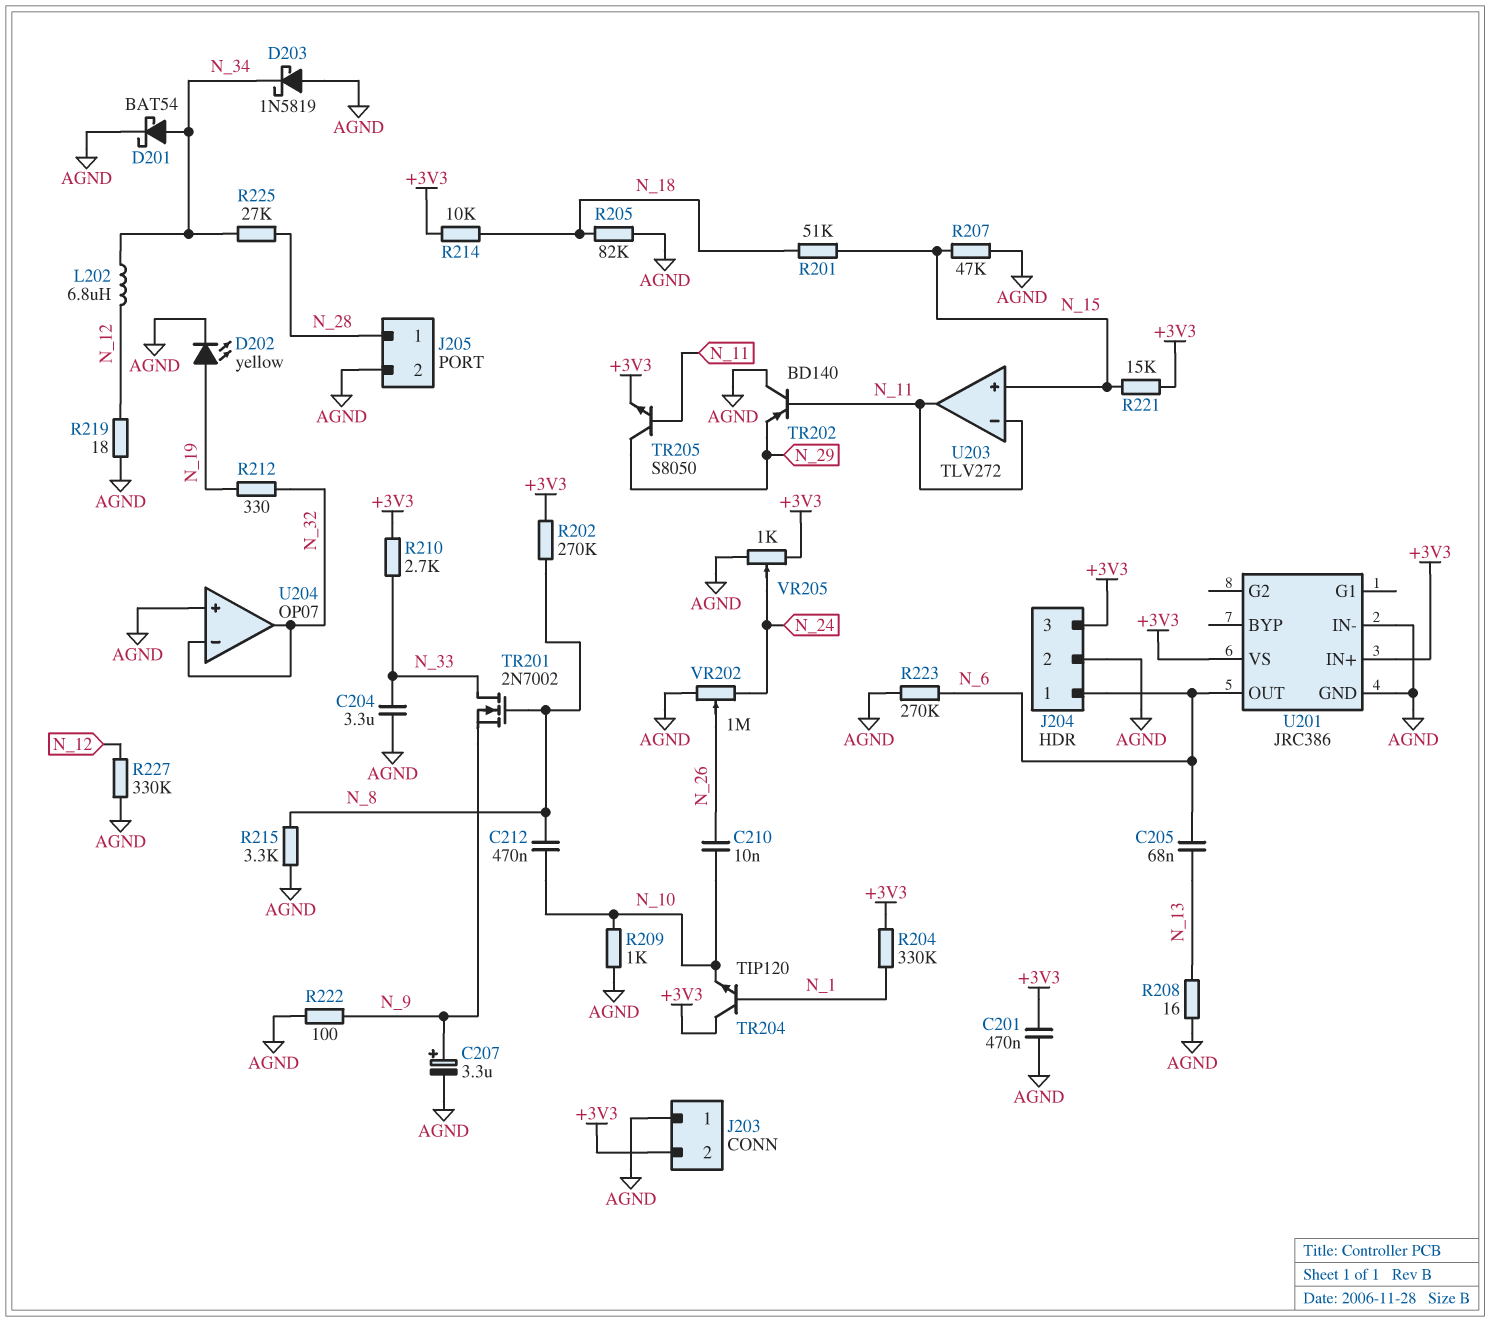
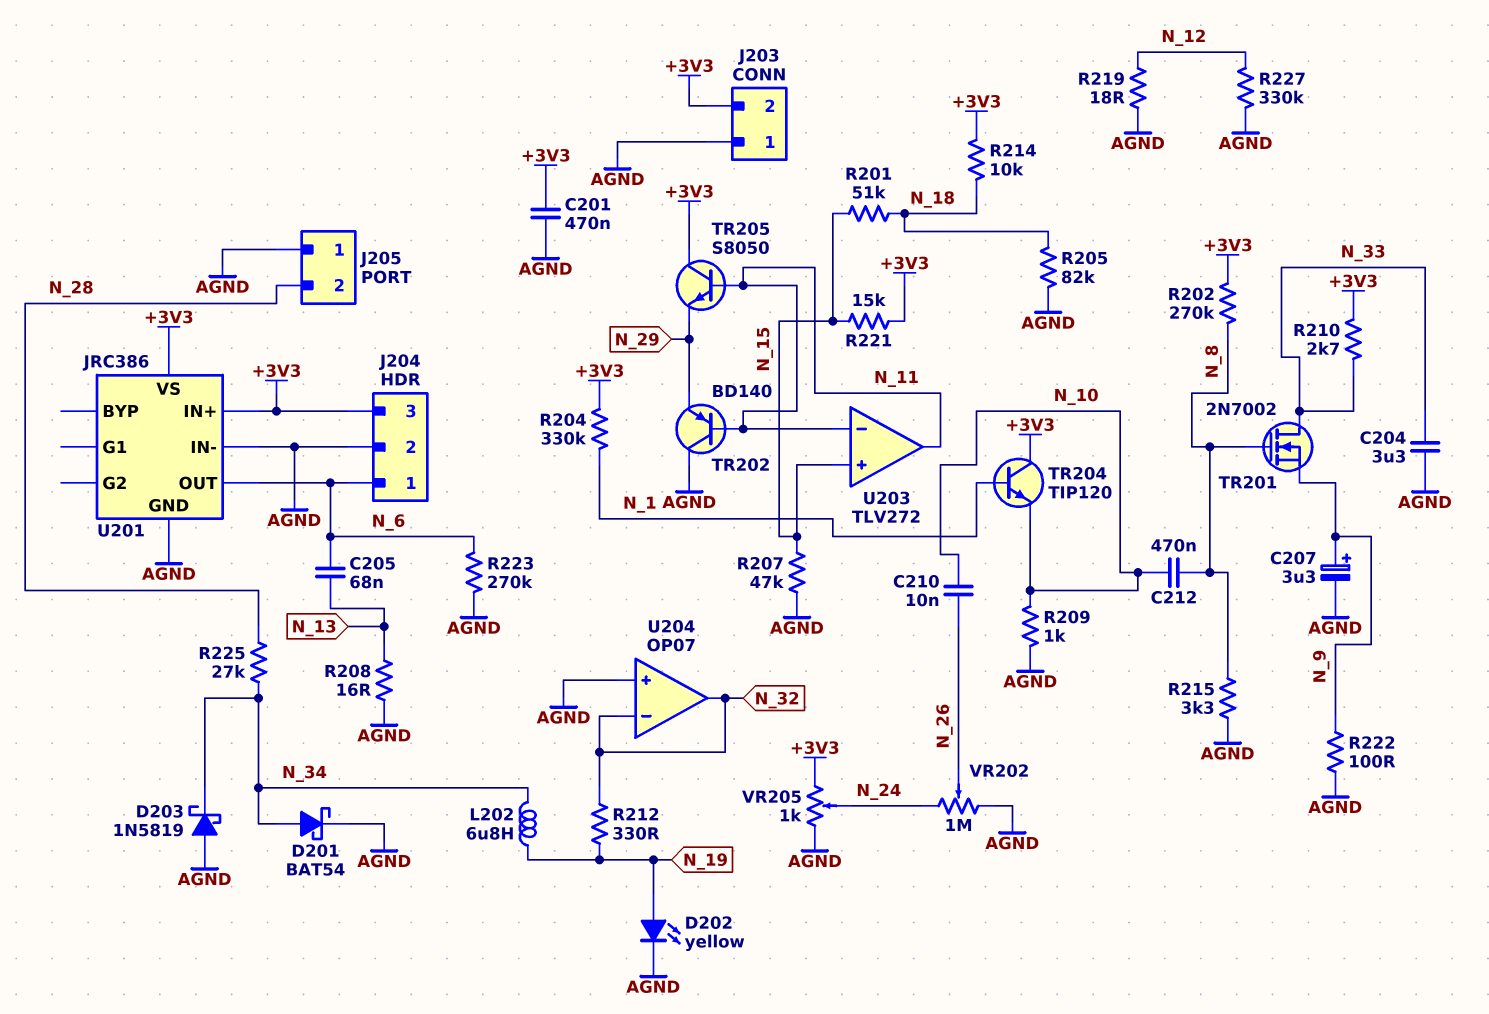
J205 pin 1: N_28 -> AGND
J205 pin 2: AGND -> N_28
L202: 6.8uH (N_12, N_34) -> 6.8uH (N_19, N_34)
TR205: NPN S8050 (B N_11, C N_29, E +3V3) -> NPN S8050 (B N_11, C +3V3, E N_29)

